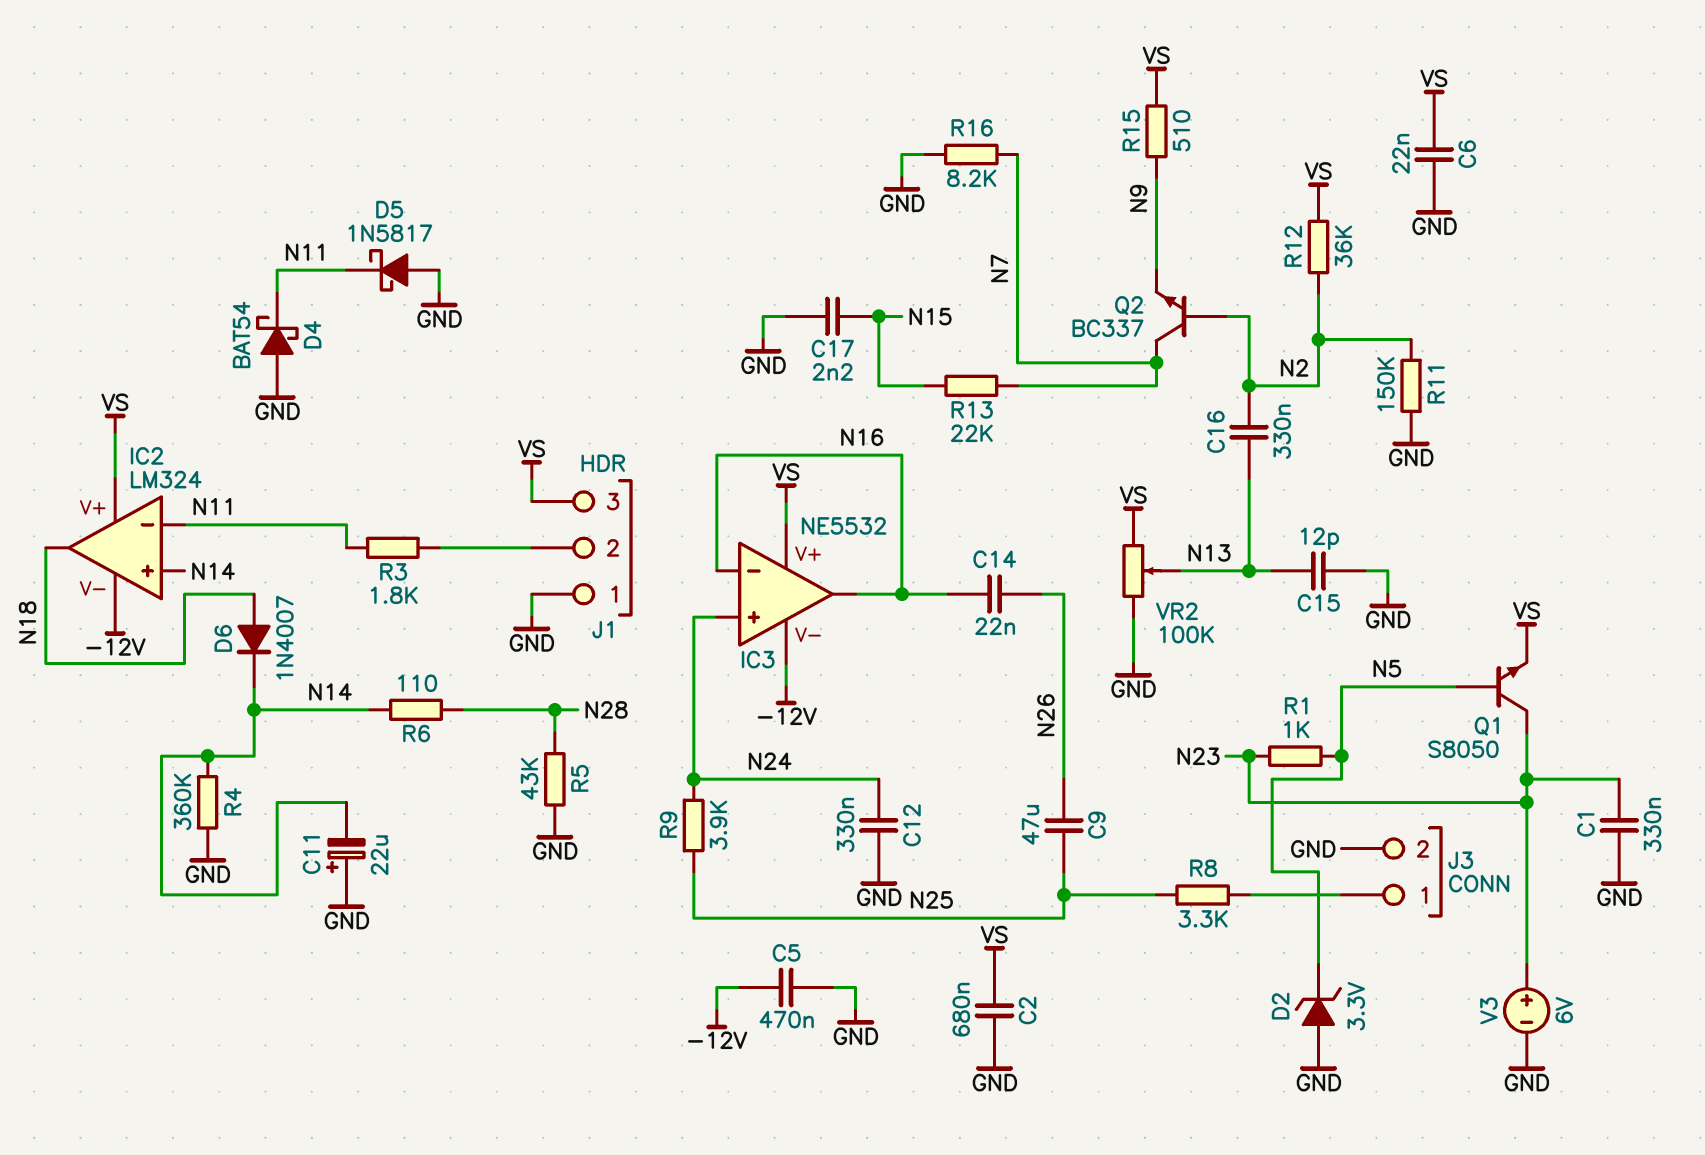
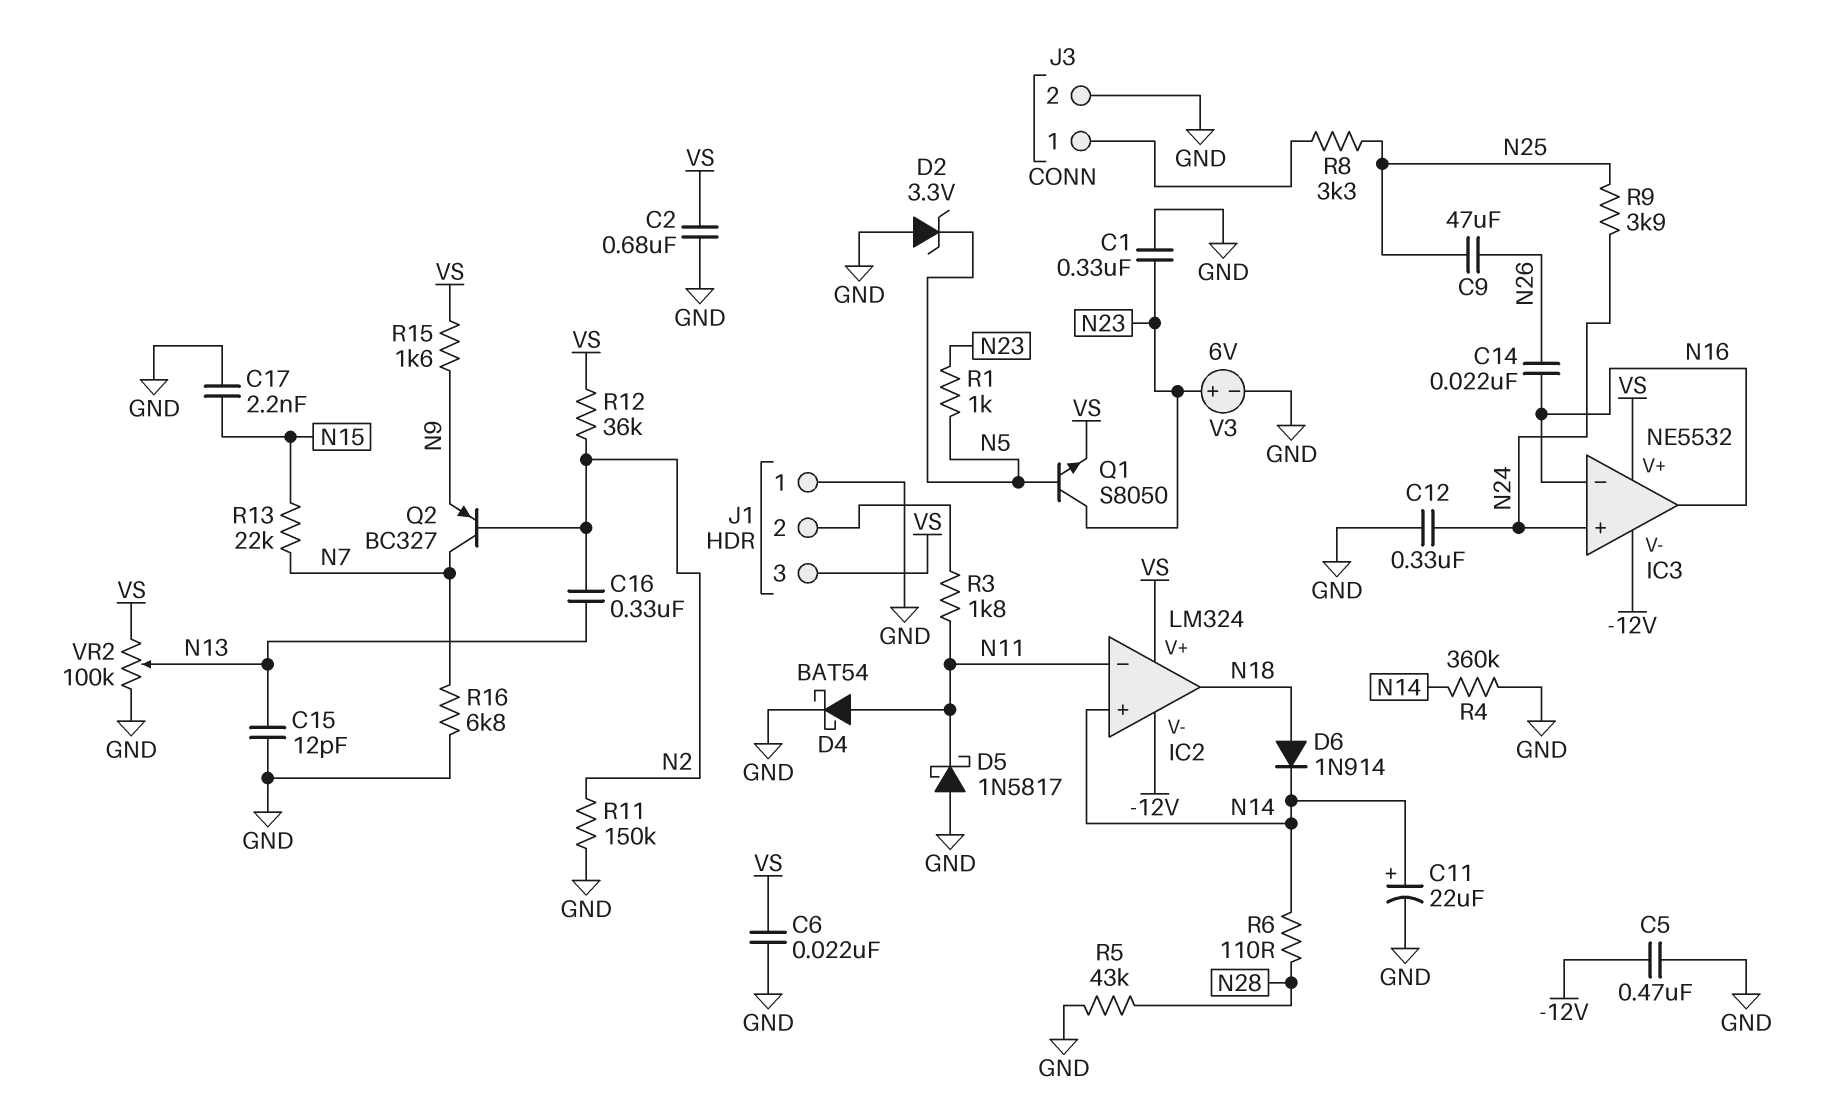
C11: 22uF (plus GND, minus N14) -> 22uF (plus N14, minus GND)
D4: schottky BAT54 (A GND, K N11) -> schottky BAT54 (A N11, K GND)
D6: diode 1N4007 (A N18, K N14) -> diode 1N914 (A N18, K N14)
Q2: NPN BC337 (B N2, C N7, E N9) -> PNP BC327 (B N2, C N7, E N9)
R15: 510 (N9, VS) -> 1.6k (N9, VS)
R16: 8.2k (GND, N7) -> 6.8k (GND, N7)

